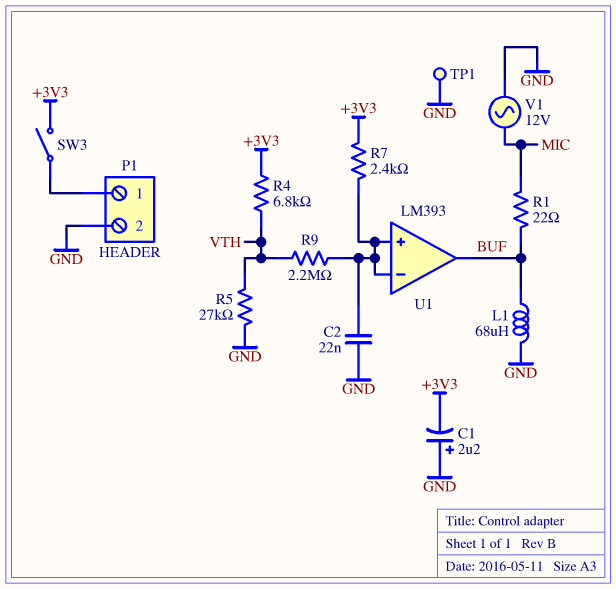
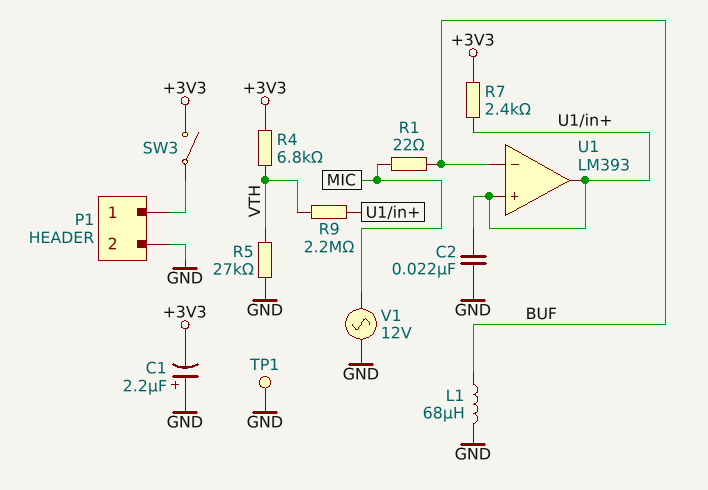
U1 pin in-: U1/in+ -> BUF
U1 pin out: BUF -> U1/in+

